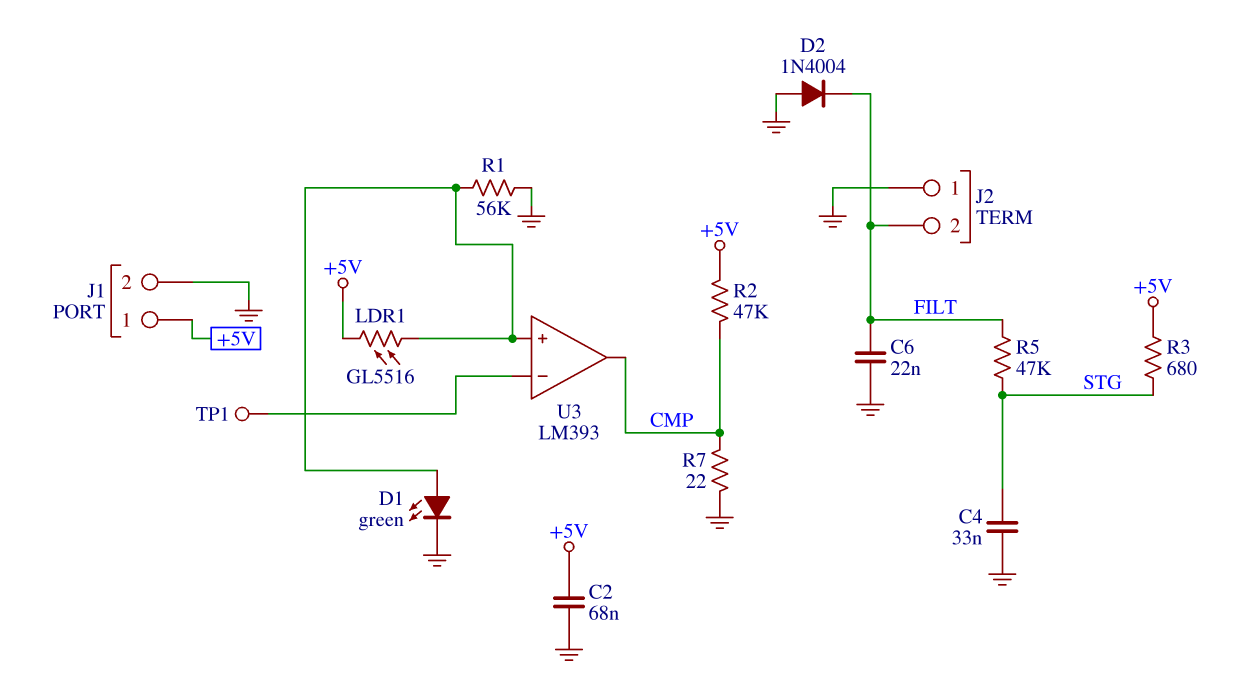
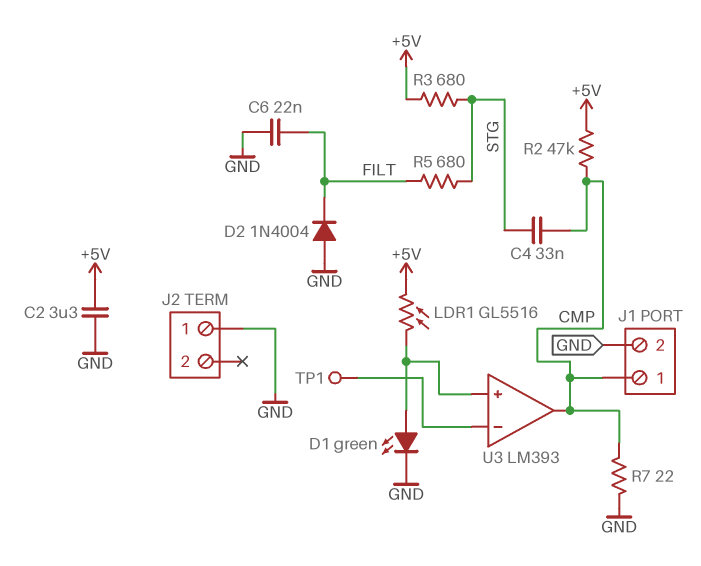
C2: 68nF (+5V, GND) -> 3.3uF (+5V, GND)
C4: 33nF (GND, STG) -> 33nF (CMP, STG)
J1 pin 1: +5V -> CMP
J2 pin 2: FILT -> none
R1: 56k (GND, U3/in+) -> none
R5: 47k (FILT, STG) -> 680 (FILT, STG)

